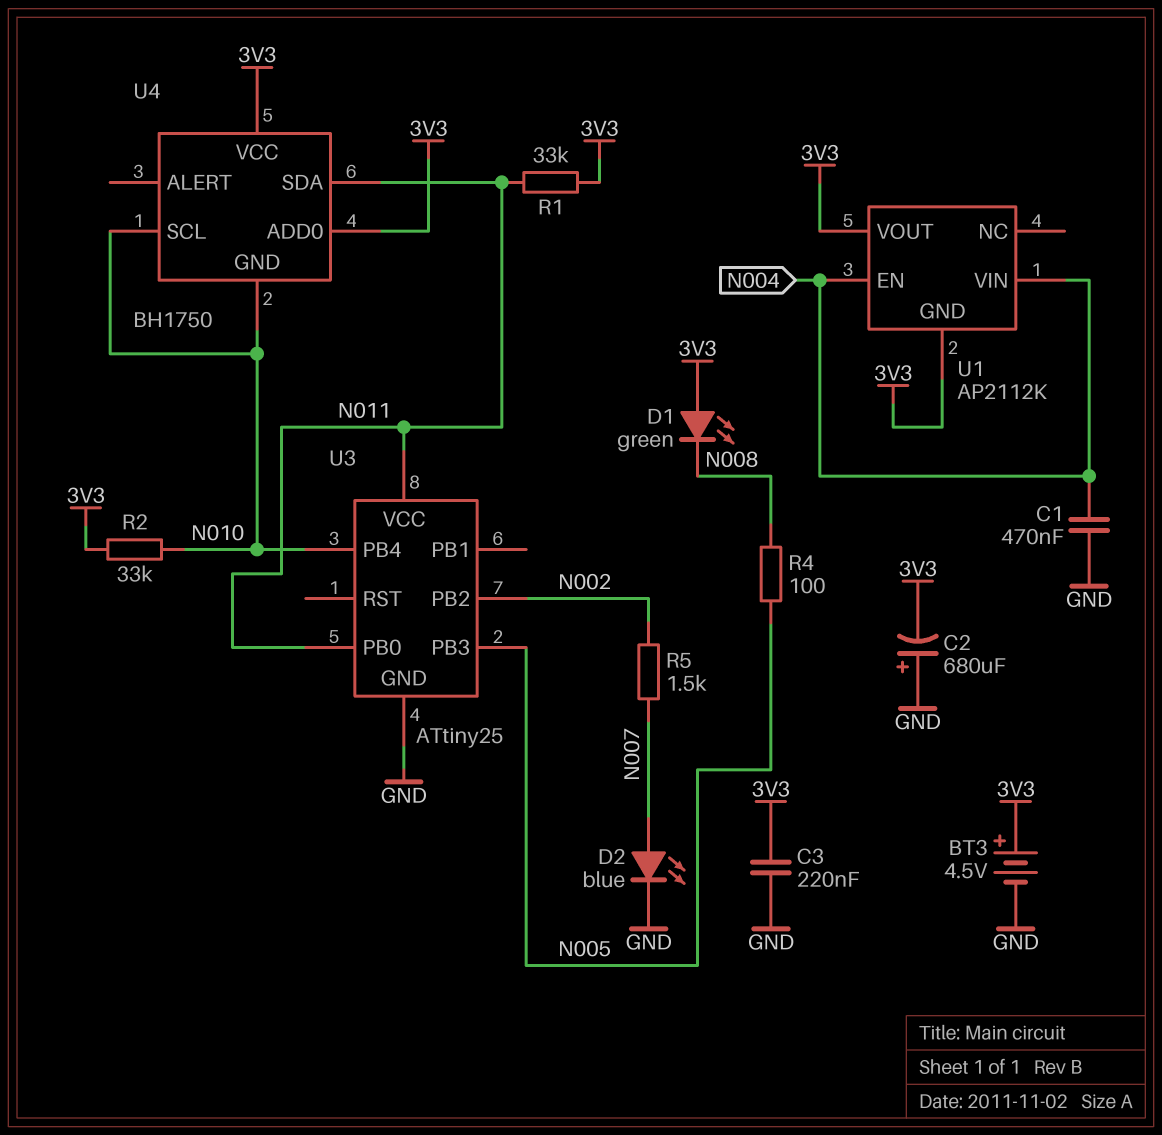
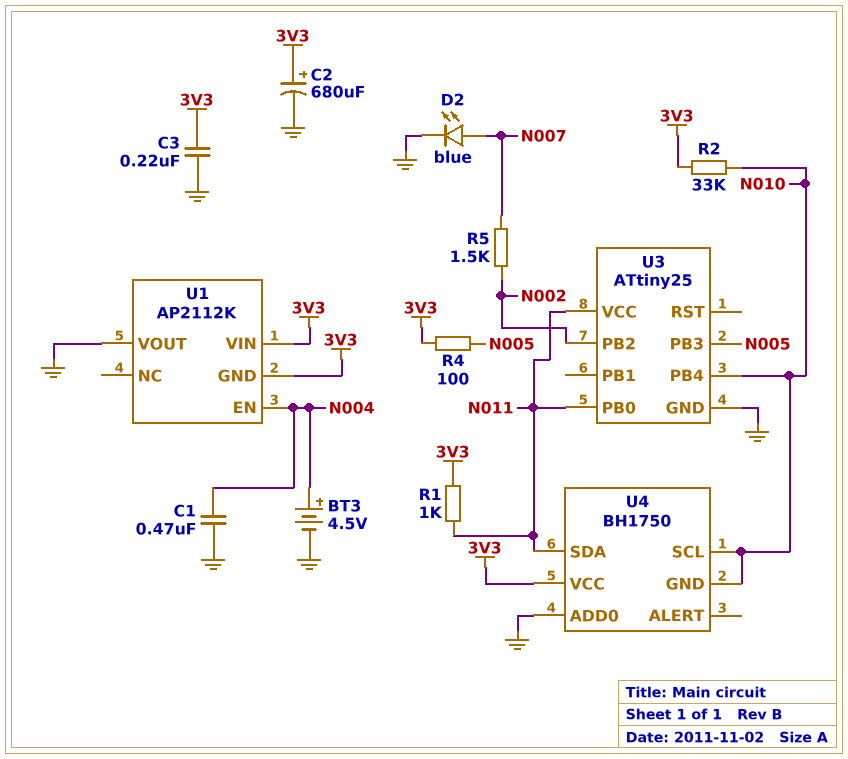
BT3: 4.5V (plus 3V3, minus GND) -> 4.5V (plus N004, minus GND)
C2: 680uF (plus GND, minus 3V3) -> 680uF (plus 3V3, minus GND)
D1: LED green (A 3V3, K N008) -> none
R1: 33k (3V3, N011) -> 1k (3V3, N011)
R4: 100 (N005, N008) -> 100 (3V3, N005)
U1 pin VIN: N004 -> 3V3
U1 pin VOUT: 3V3 -> GND
U4 pin ADD0: 3V3 -> GND

